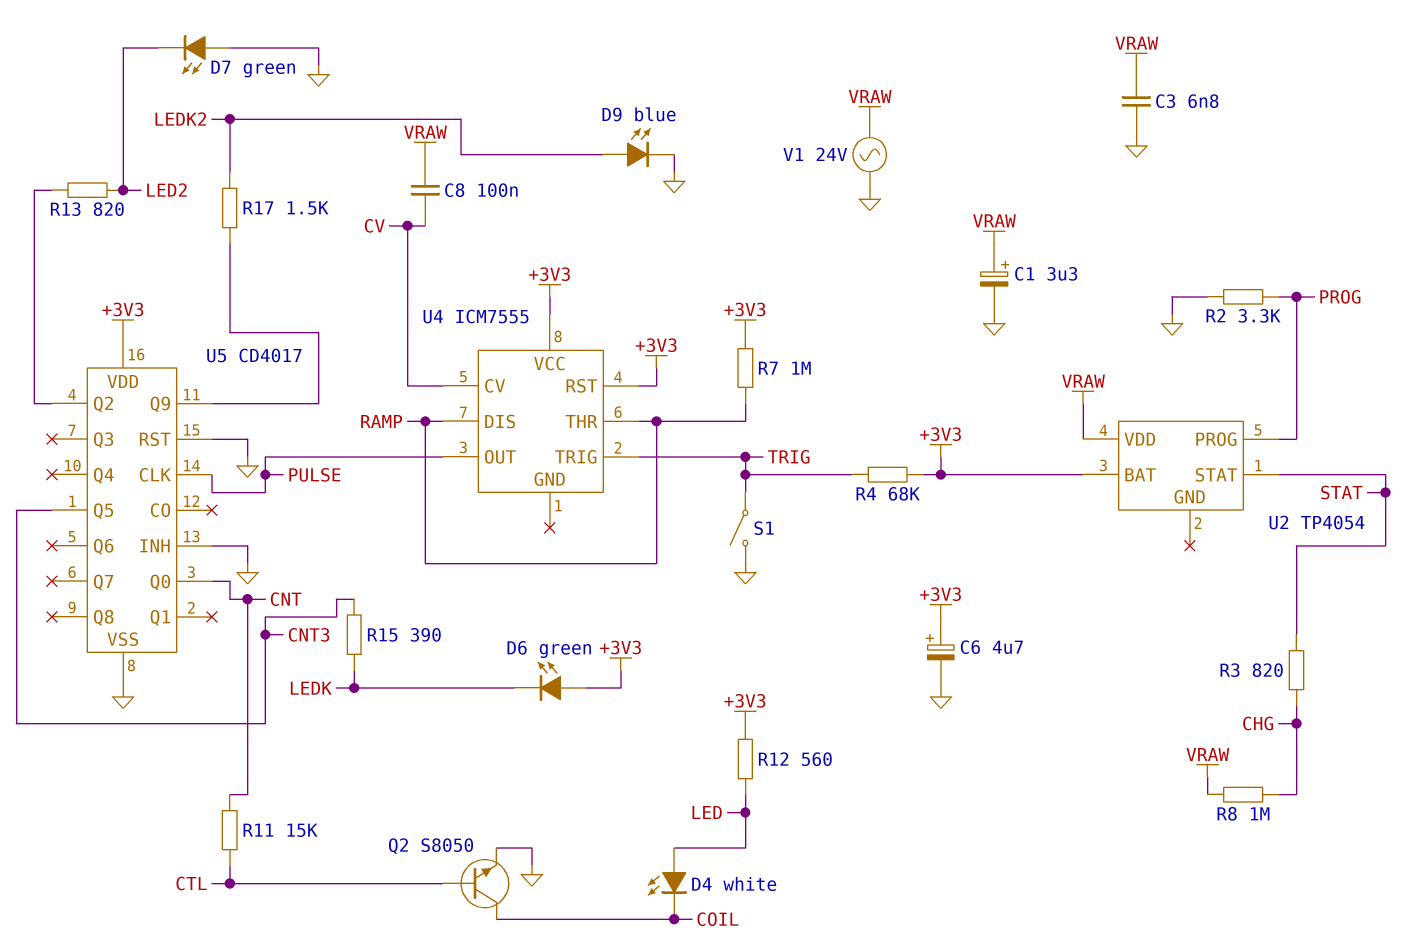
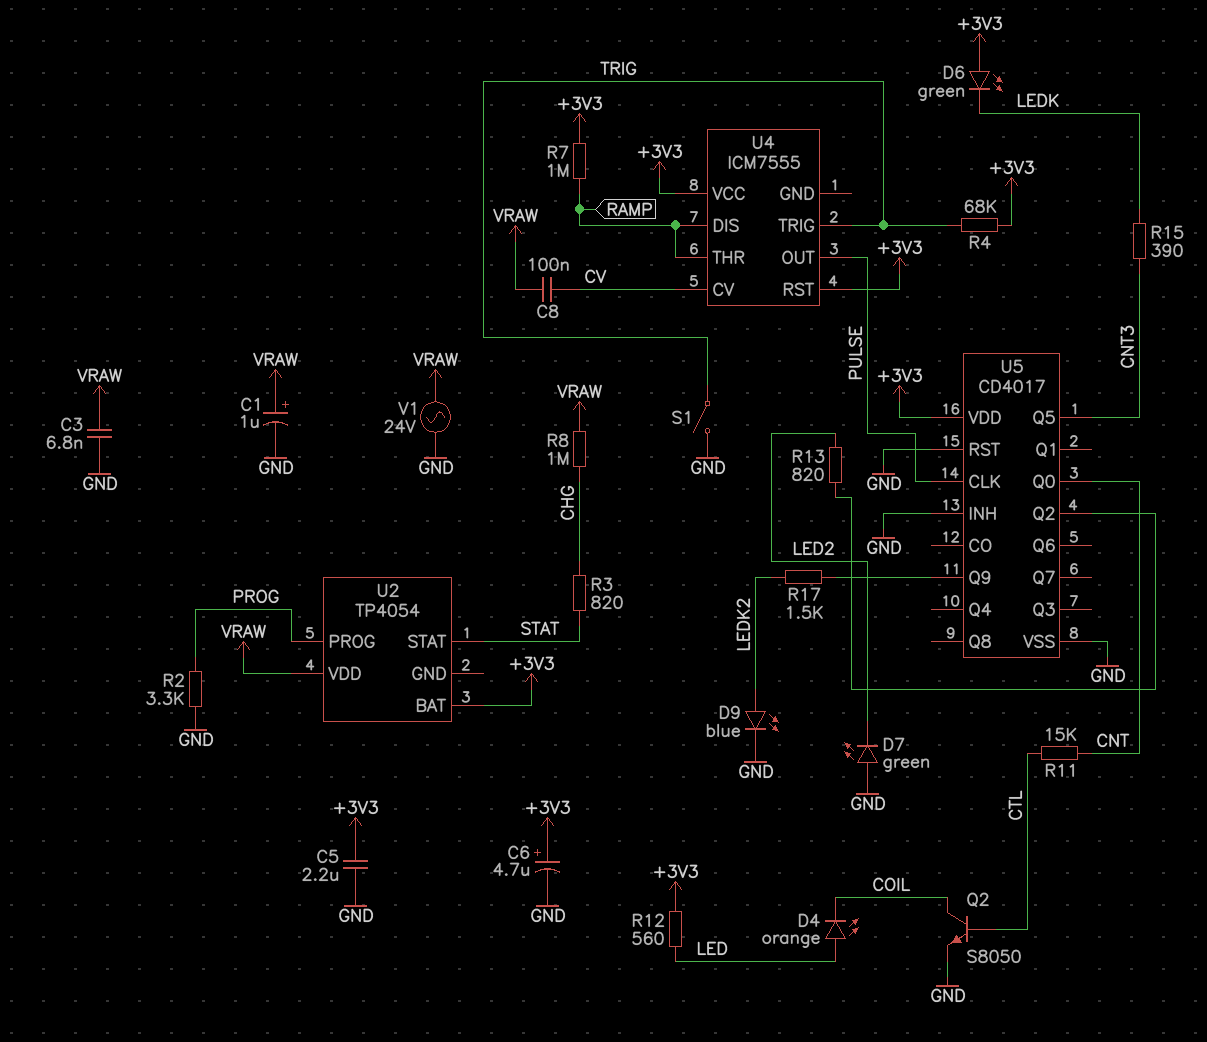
C1: 3.3uF (plus VRAW, minus GND) -> 1uF (plus VRAW, minus GND)
C5: none -> 2.2uF (+3V3, GND)
D4: LED white (A LED, K COIL) -> LED orange (A LED, K COIL)

